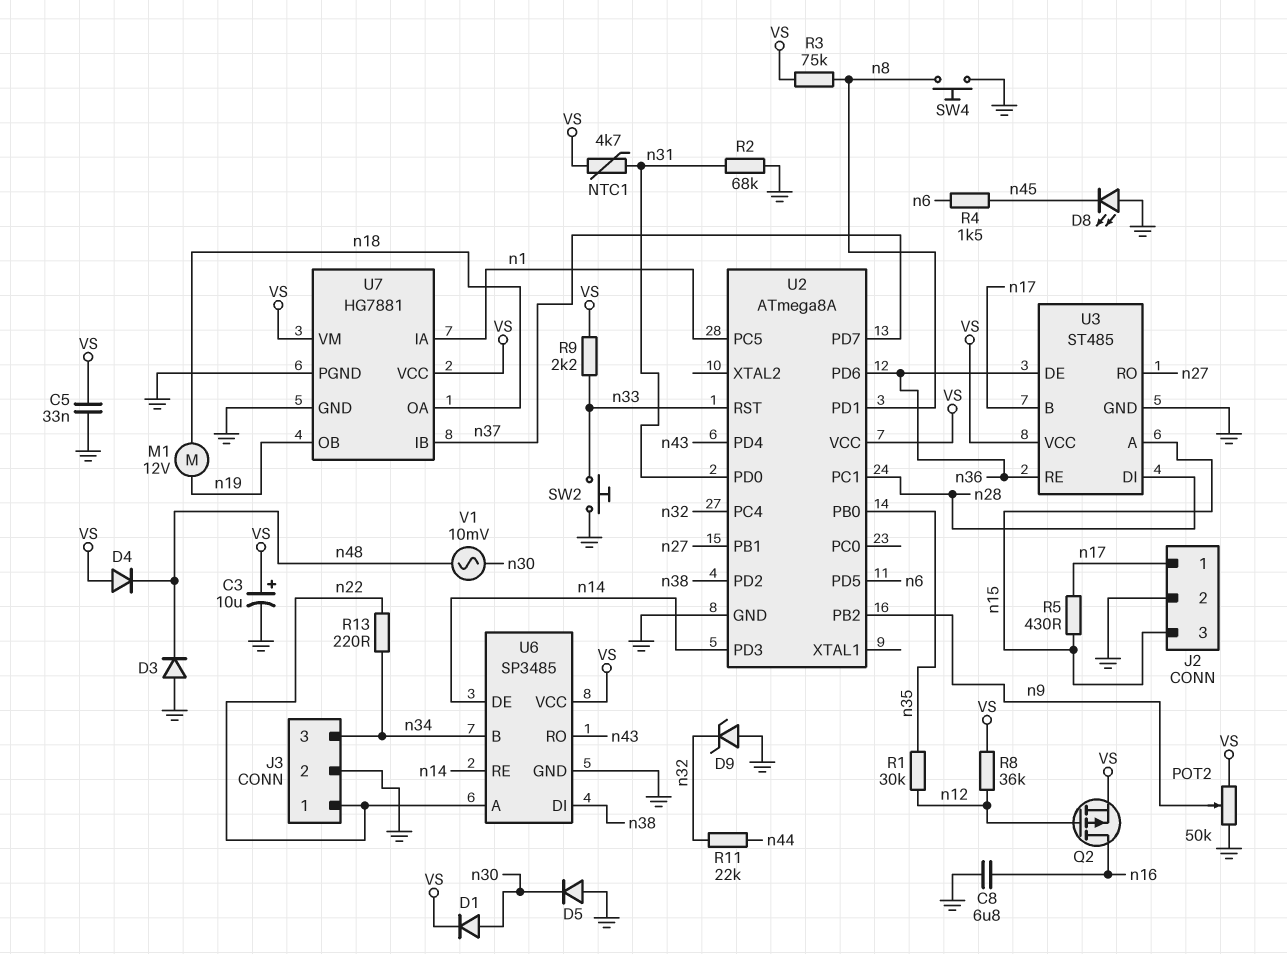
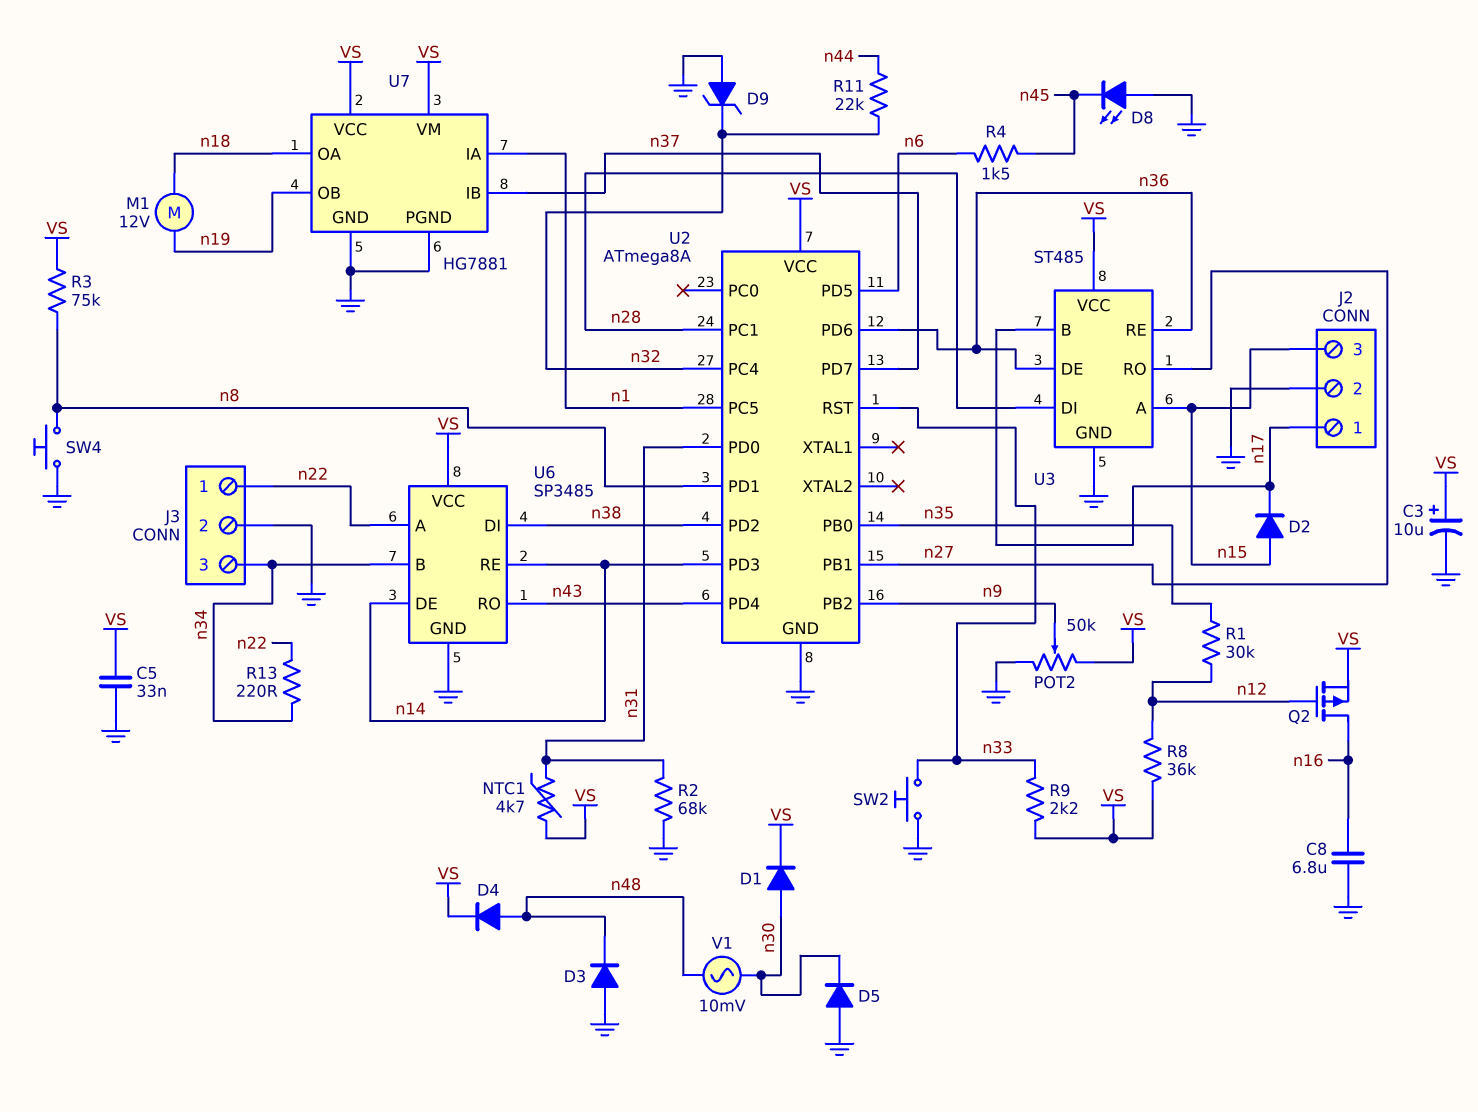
D2: none -> diode (A n15, K n17)
D4: diode (A VS, K n48) -> diode (A n48, K VS)
R5: 430 (n15, n17) -> none

